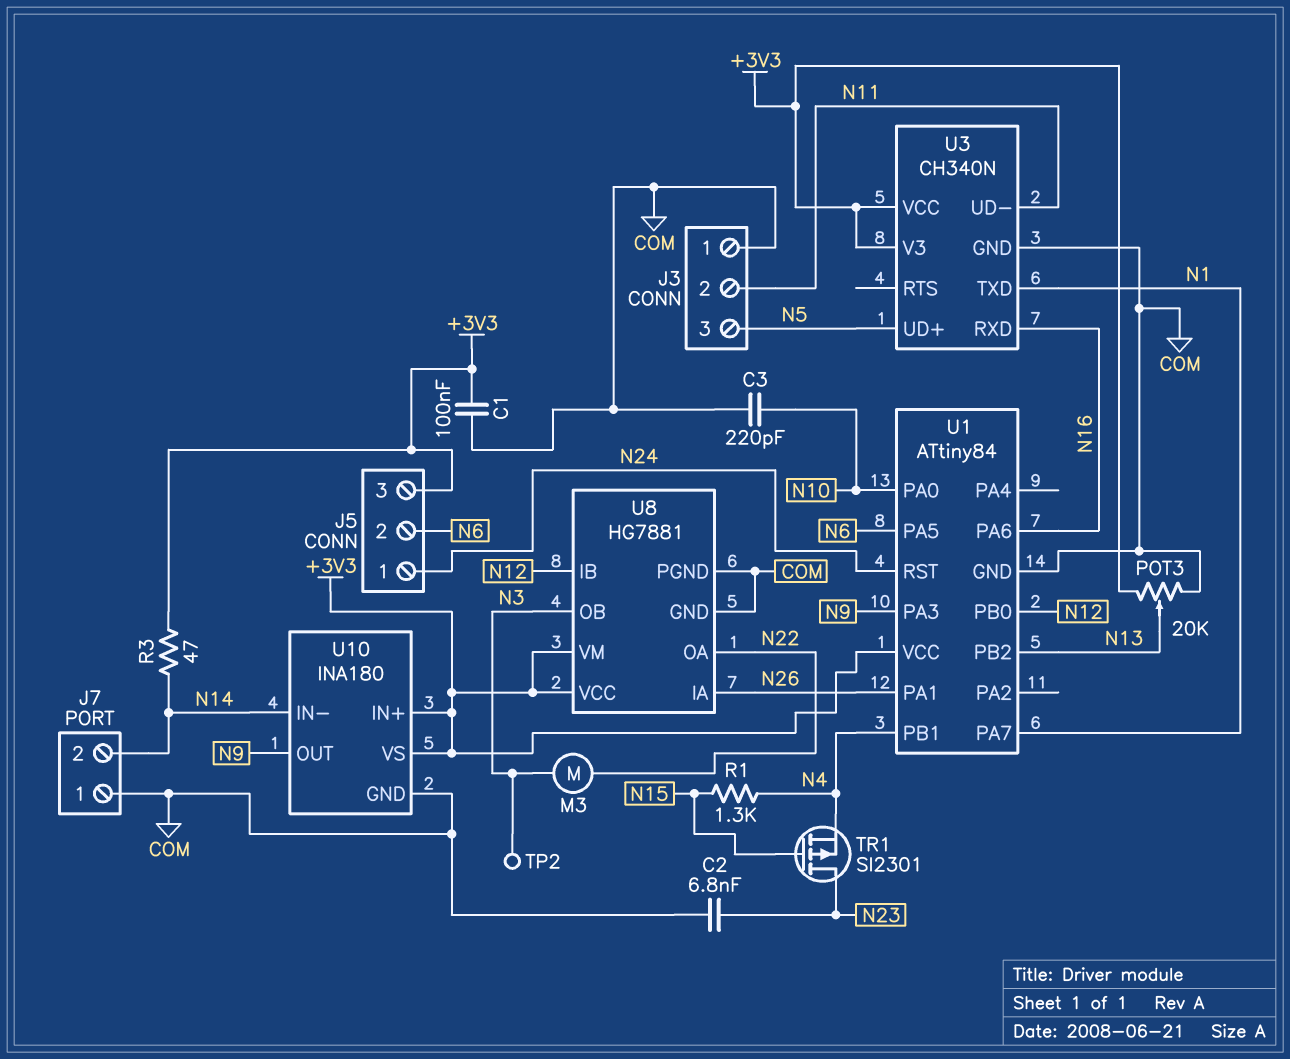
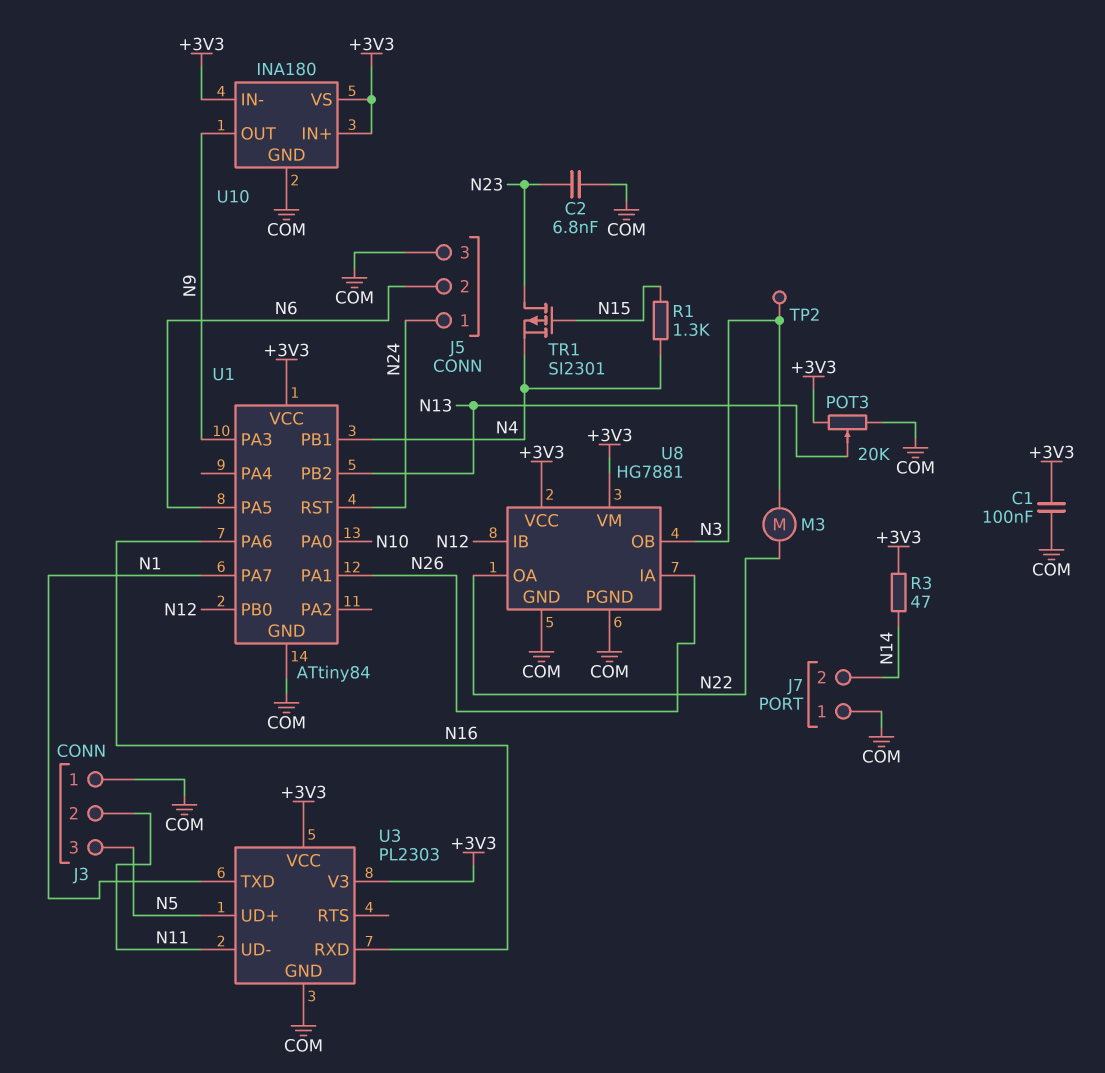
C3: 220pF (COM, N10) -> none
J5 pin 3: +3V3 -> COM
U3: CH340N -> PL2303
U10 pin IN-: N14 -> +3V3

